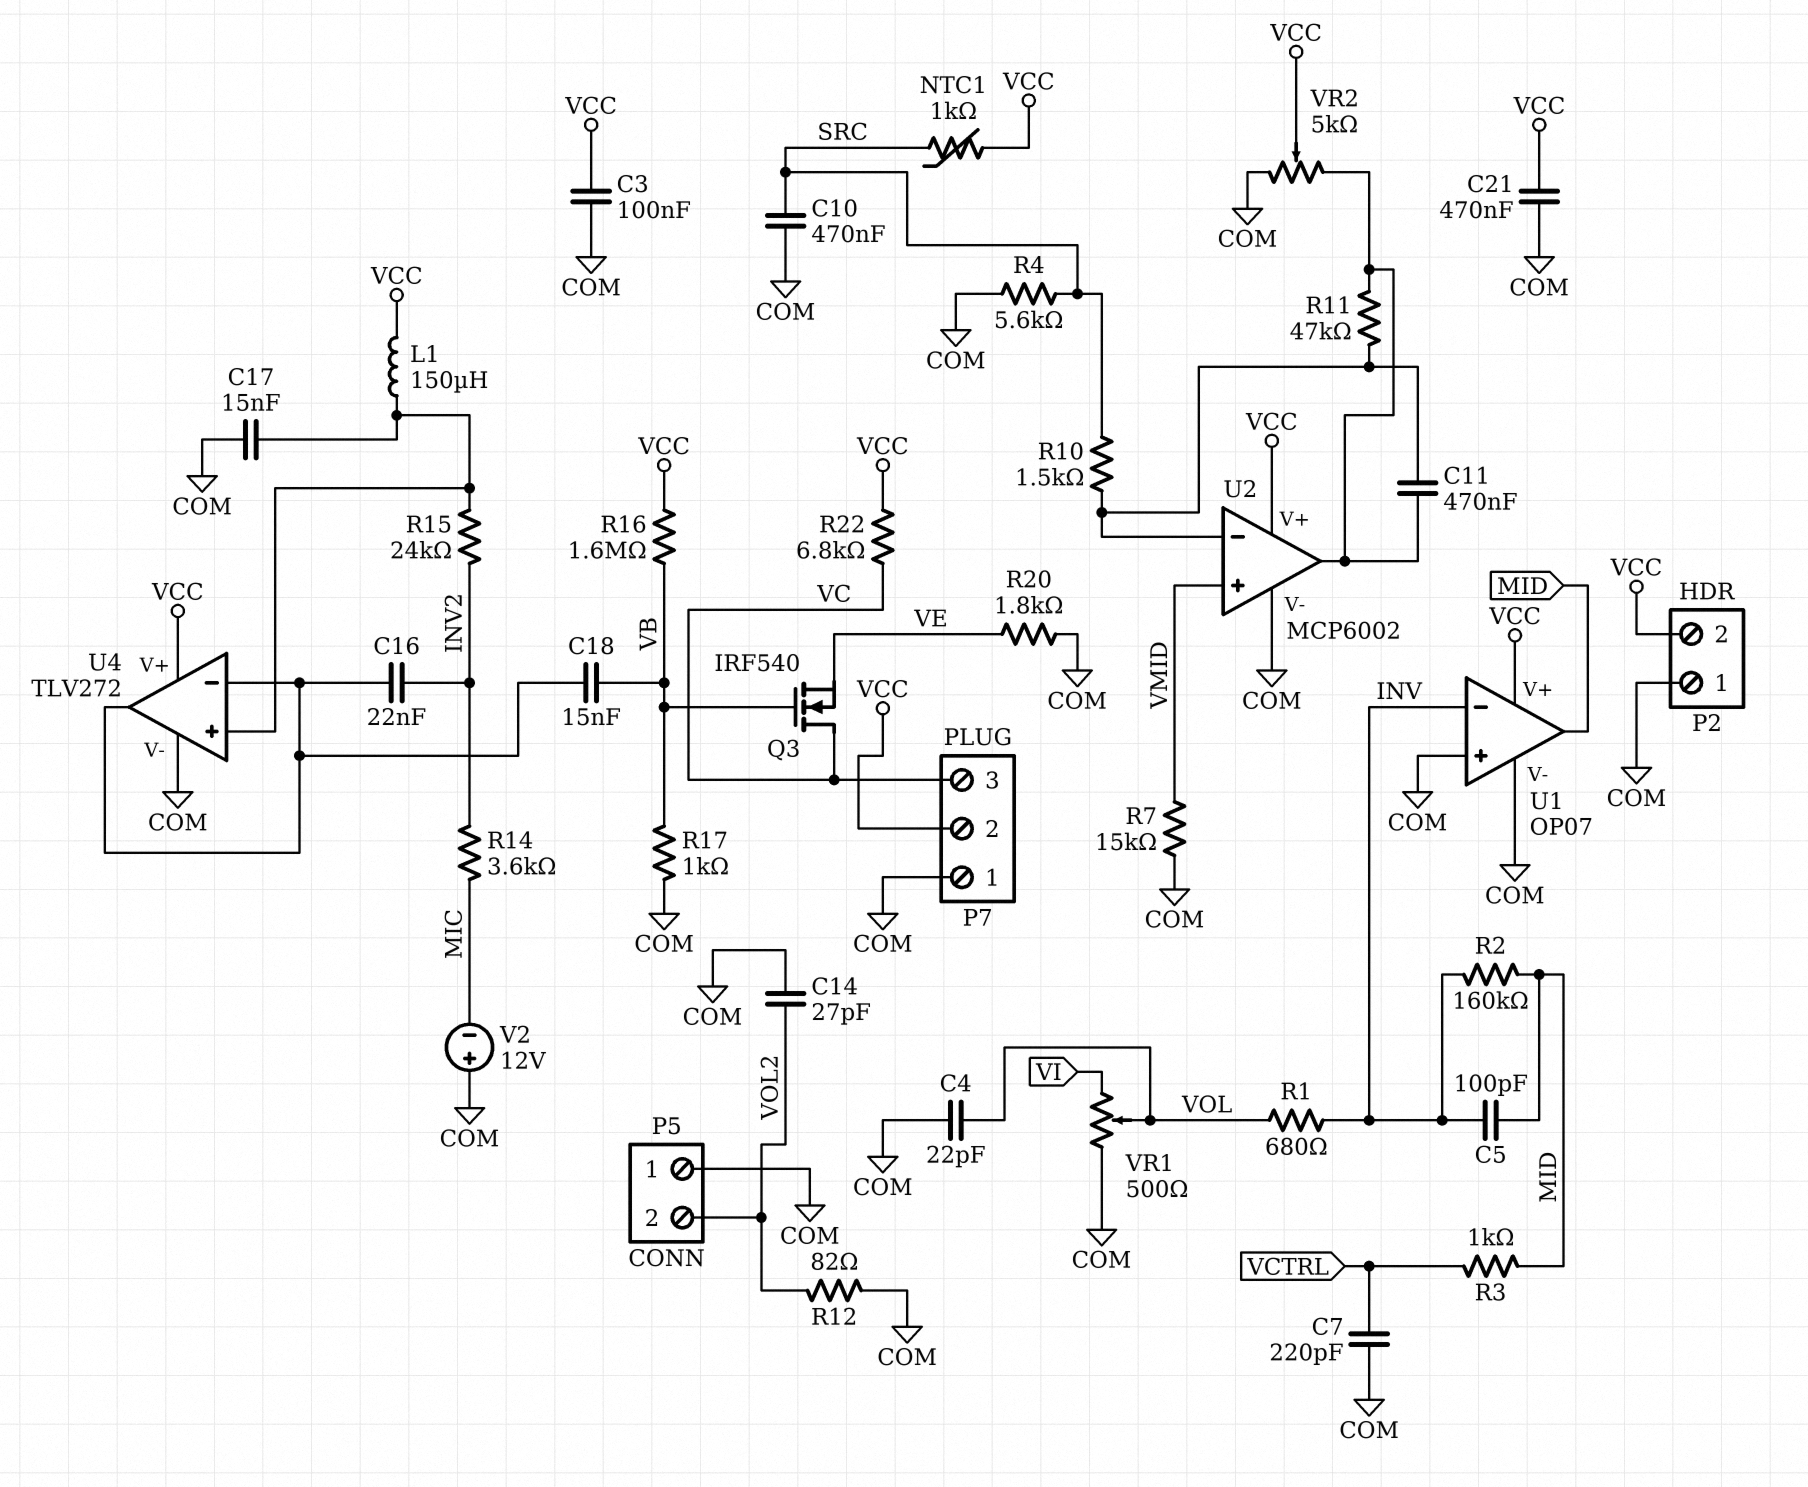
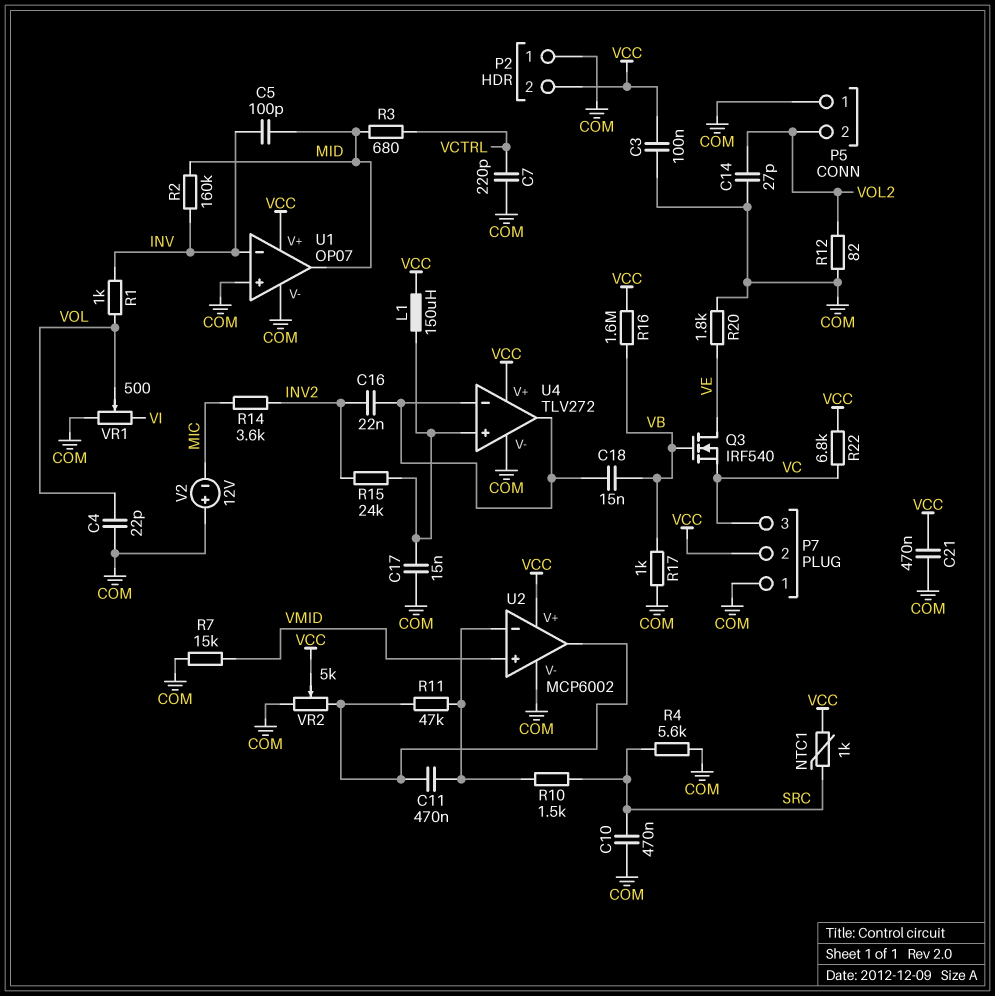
Q3: NMOS IRF540 (G VB, D VC, S VE) -> NMOS IRF540 (G VB, D VE, S VC)
R1: 680 (INV, VOL) -> 1k (INV, VOL)
R3: 1k (MID, VCTRL) -> 680 (MID, VCTRL)

